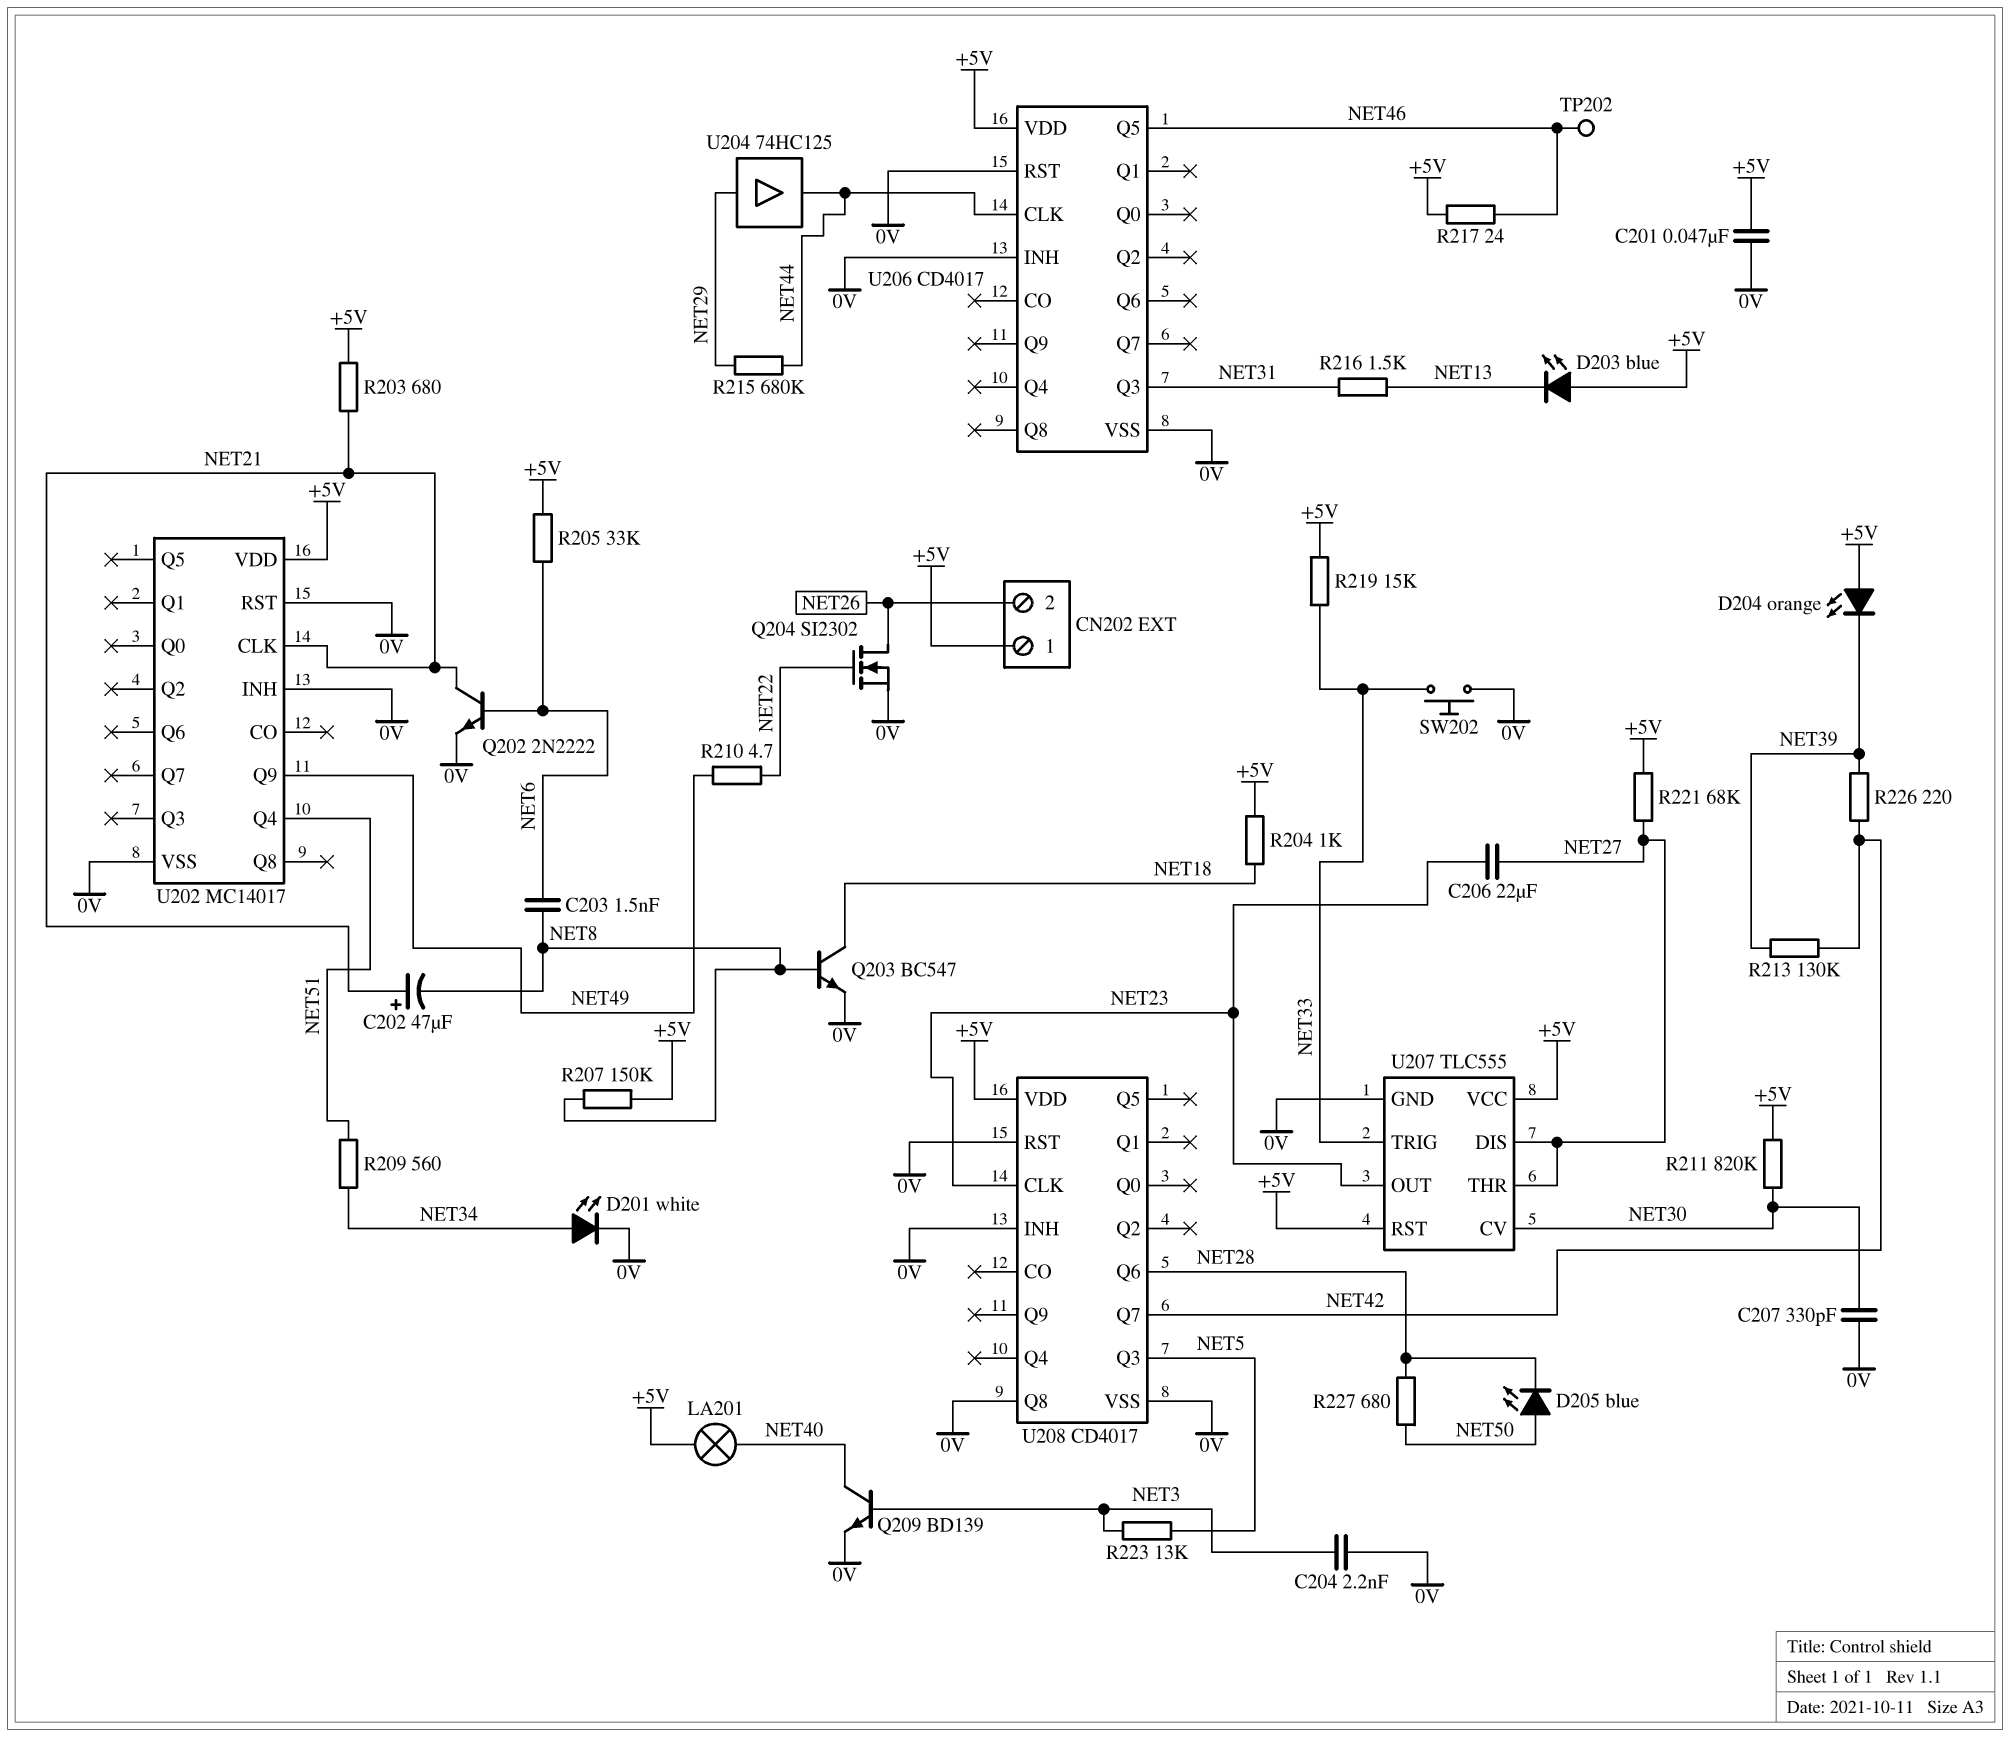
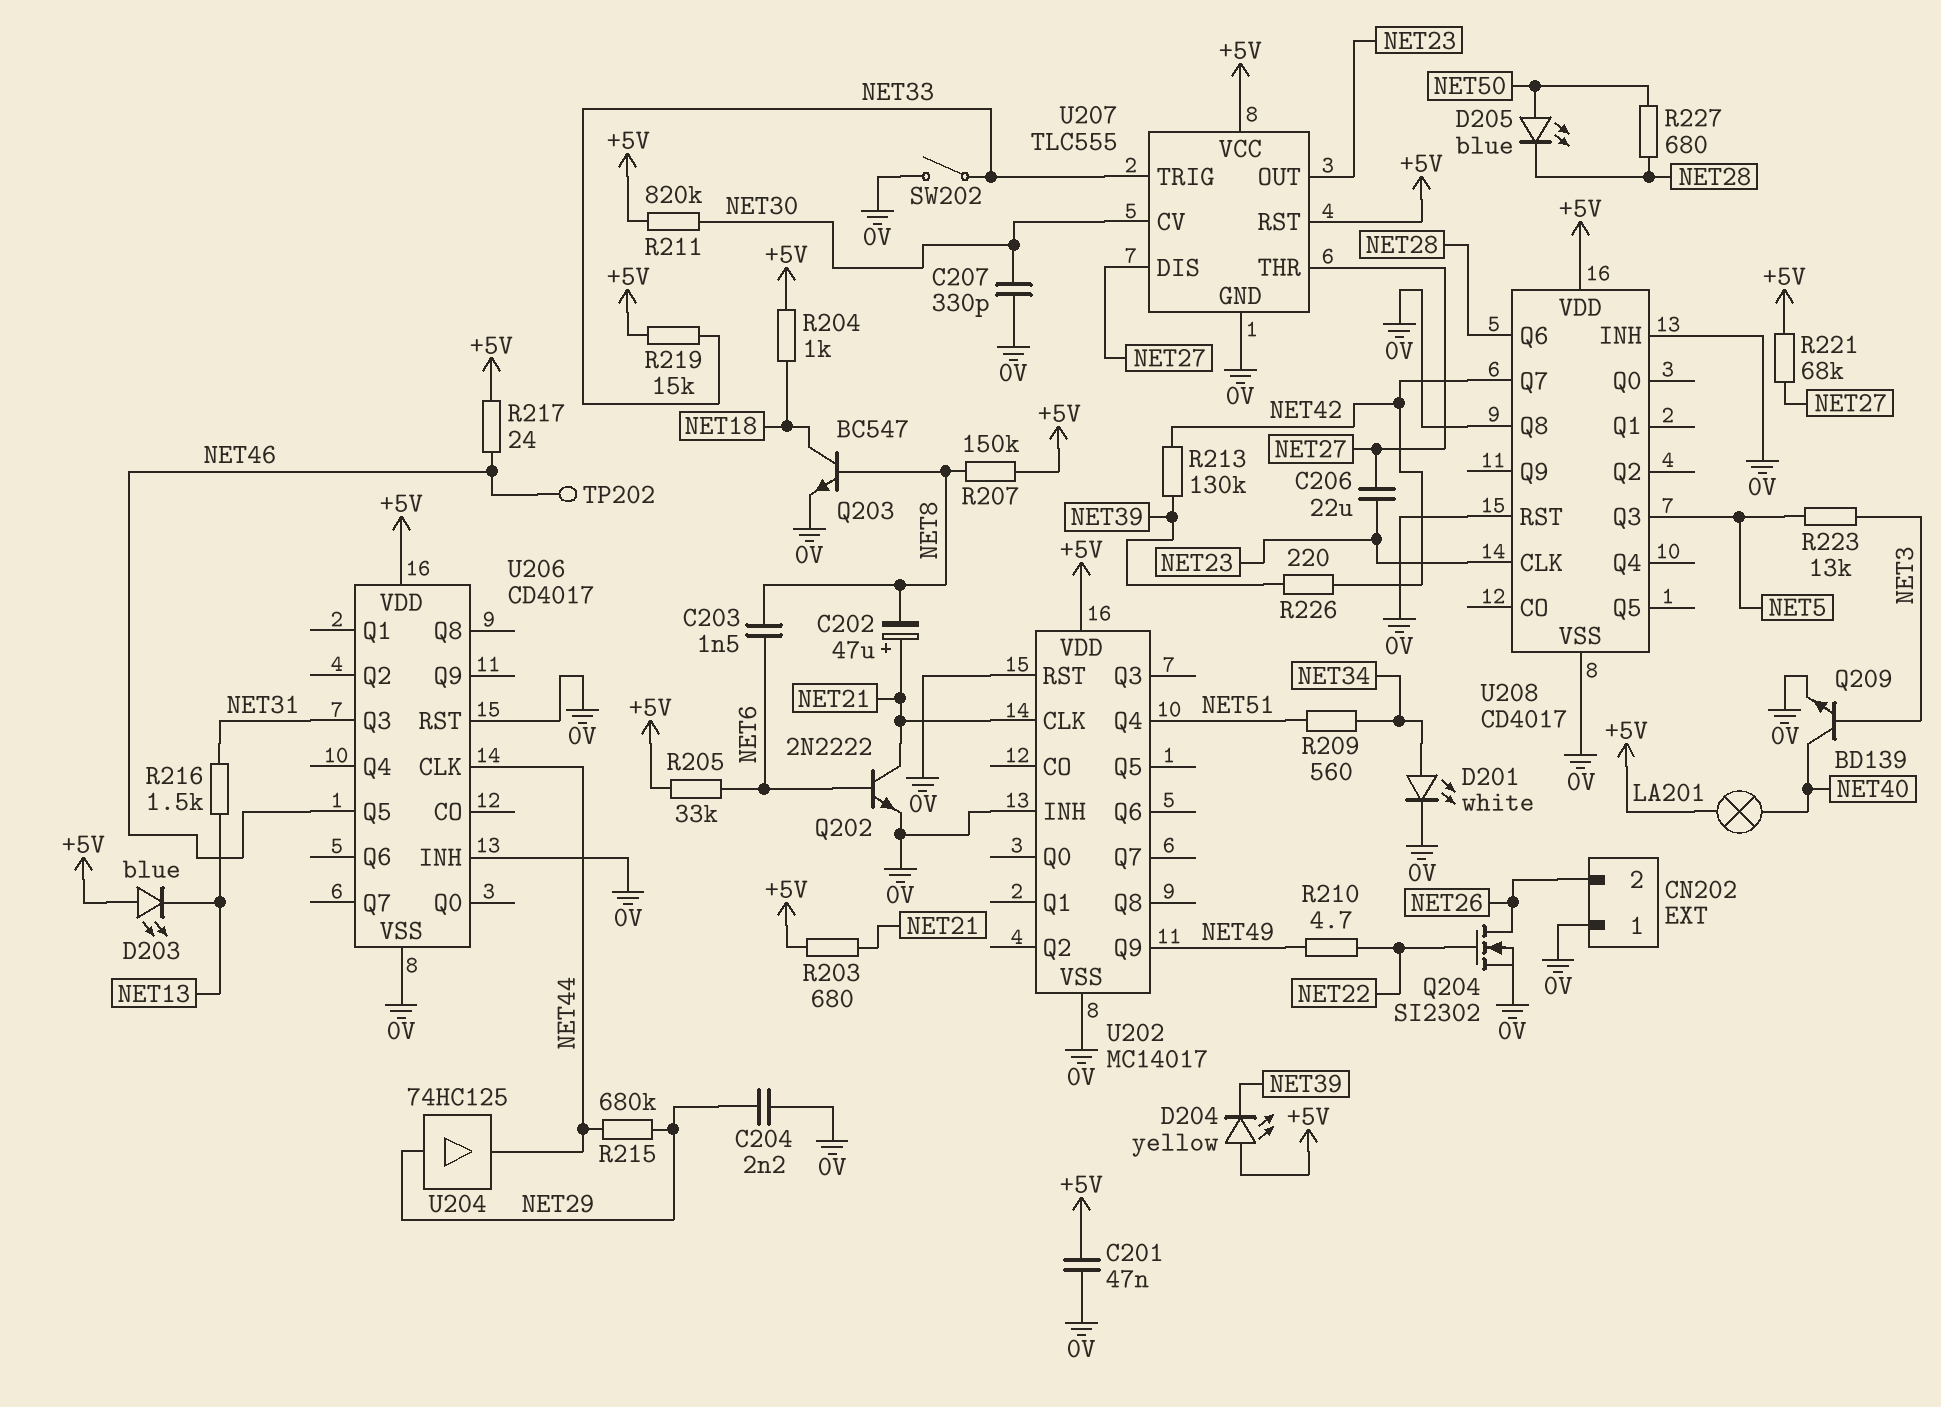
C204: 2.2nF (0V, NET3) -> 2.2nF (0V, NET29)
CN202 pin 1: +5V -> 0V
D204: LED orange (A +5V, K NET39) -> LED yellow (A +5V, K NET39)
SW202: button (0V, NET33) -> switch (0V, NET33)

